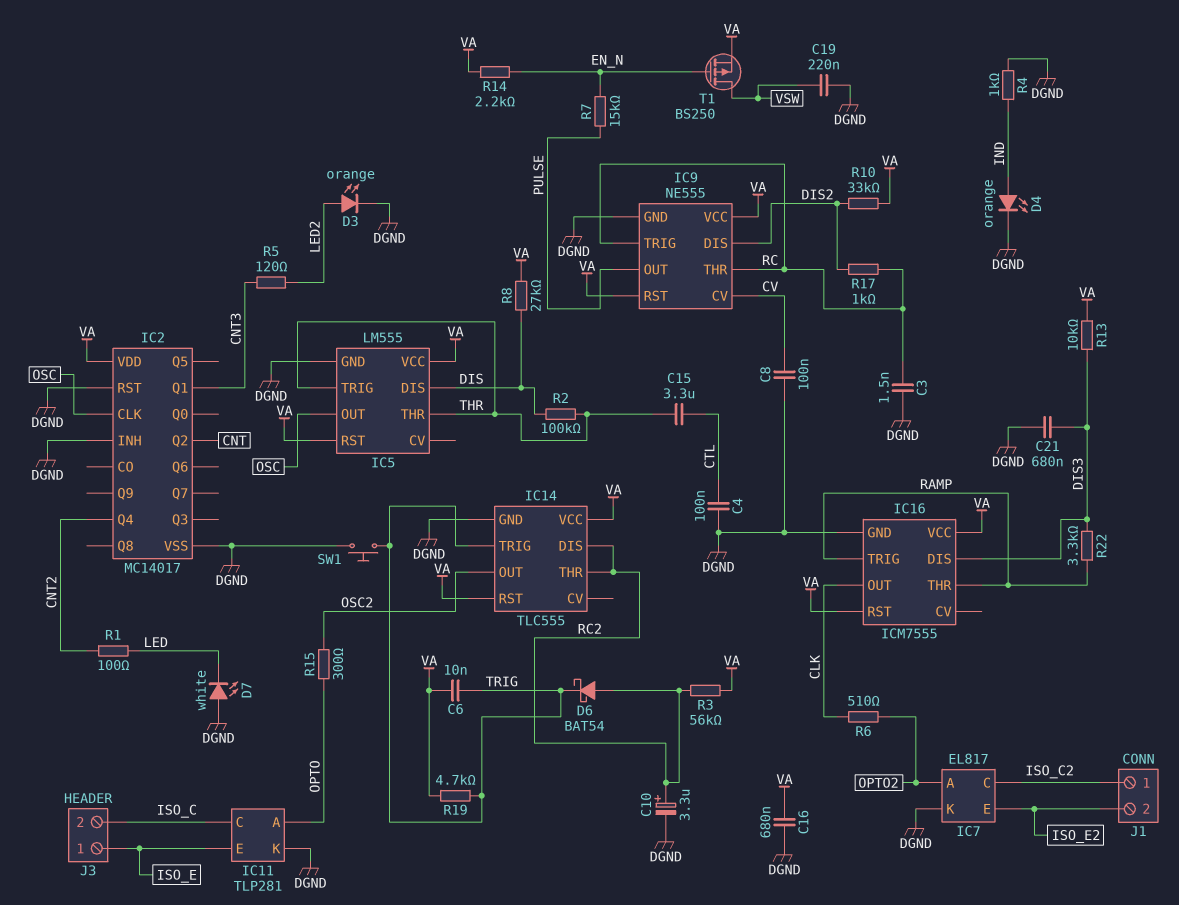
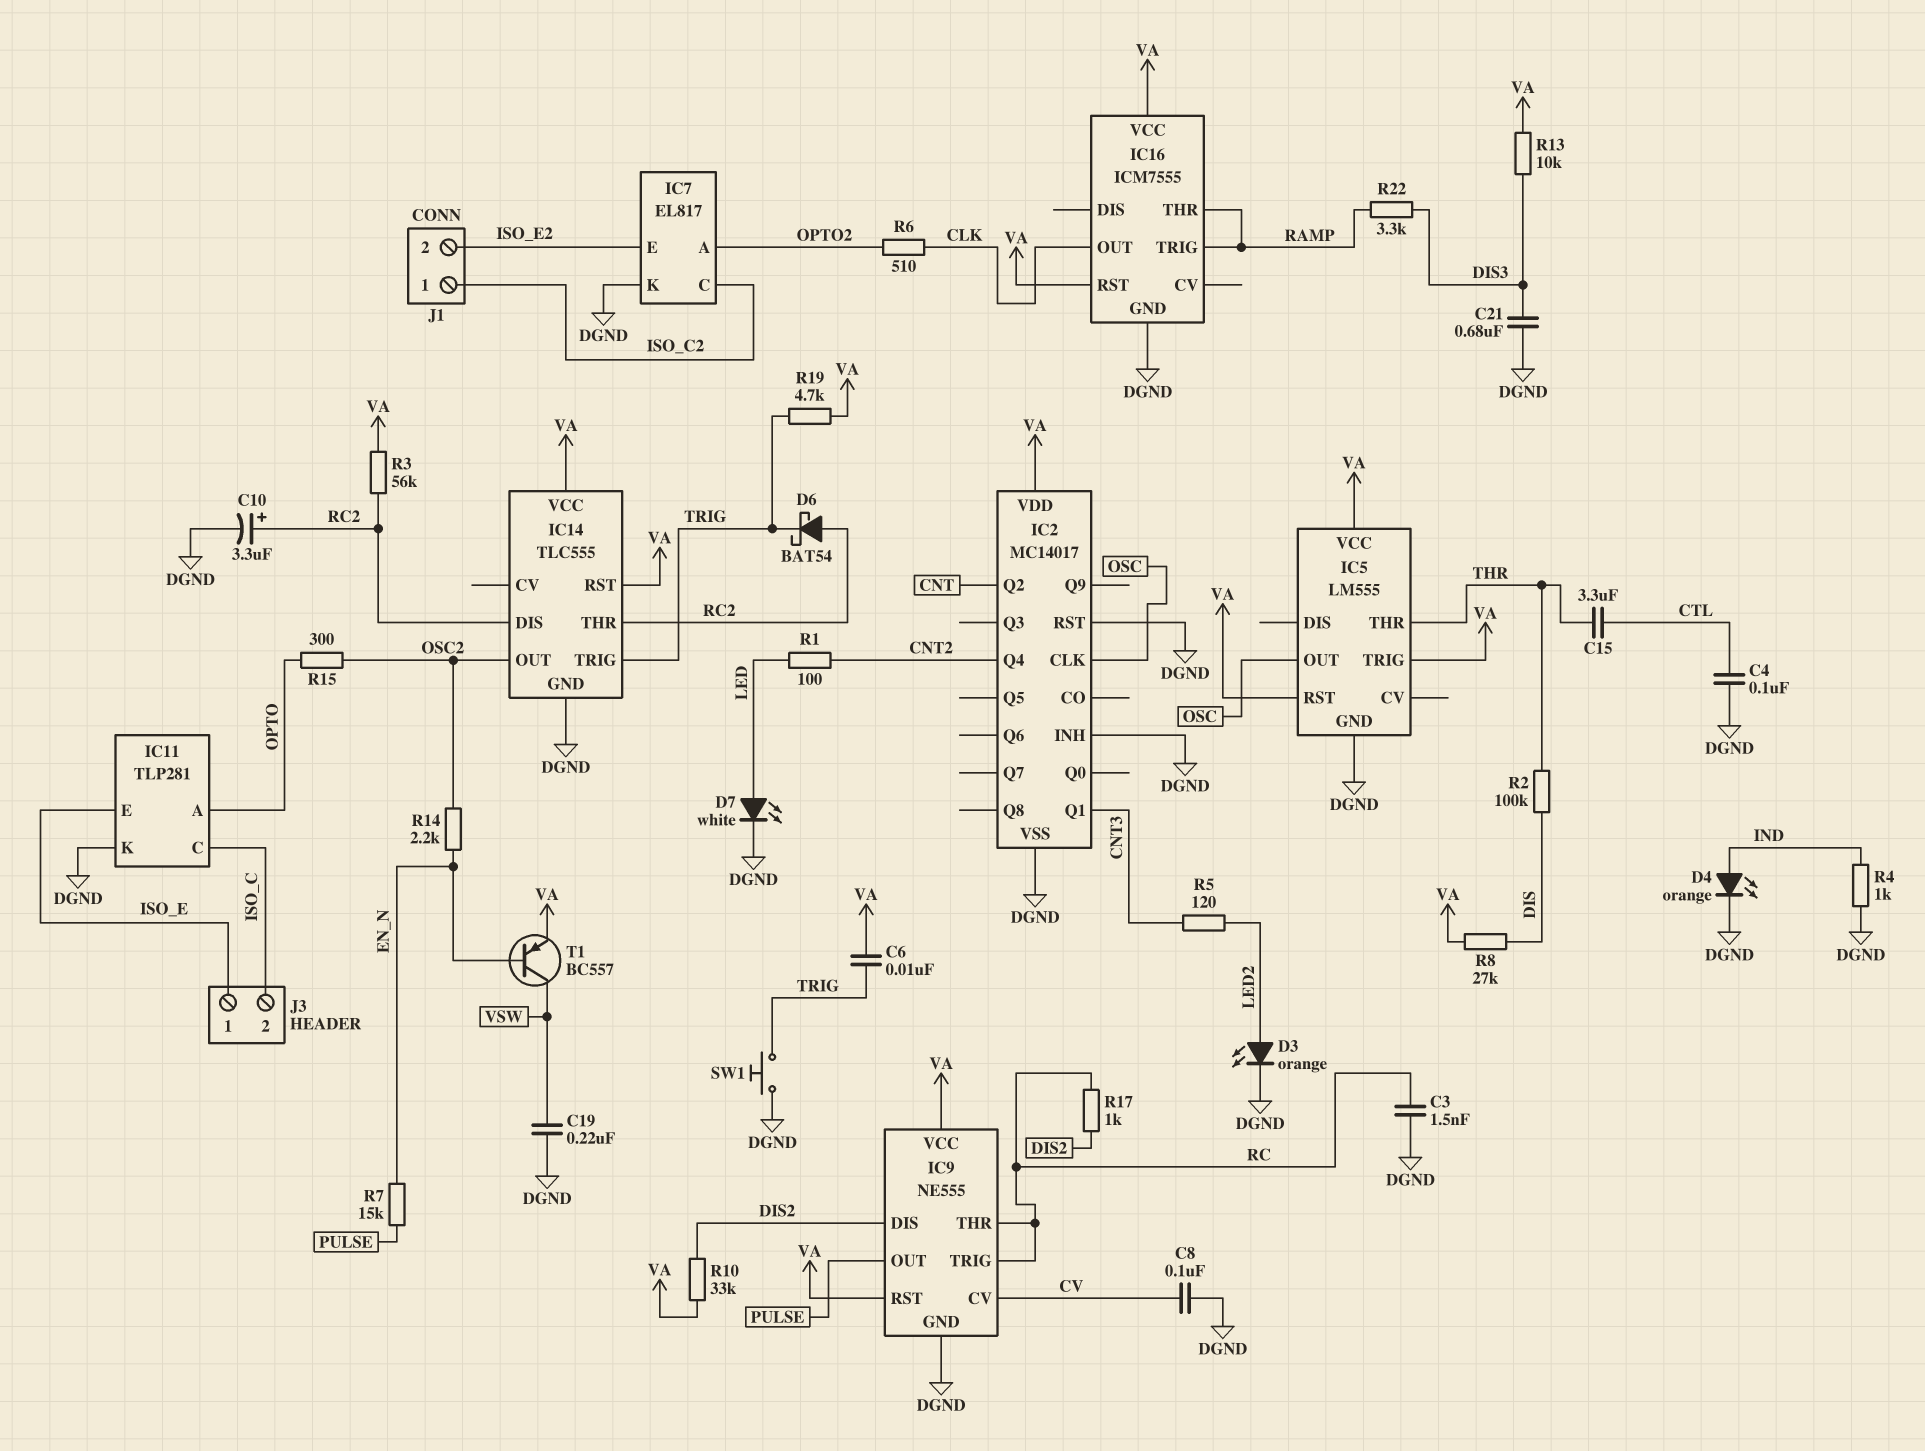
C16: 680nF (DGND, VA) -> none
D7: LED white (A DGND, K LED) -> LED white (A LED, K DGND)
IC5 pin DIS: DIS -> none
IC5 pin TRIG: THR -> VA
IC16 pin DIS: DIS3 -> none
R14: 2.2k (EN_N, VA) -> 2.2k (EN_N, OSC2)
T1: PMOS BS250 (G EN_N, D VSW, S VA) -> PNP BC557 (B EN_N, C VSW, E VA)

